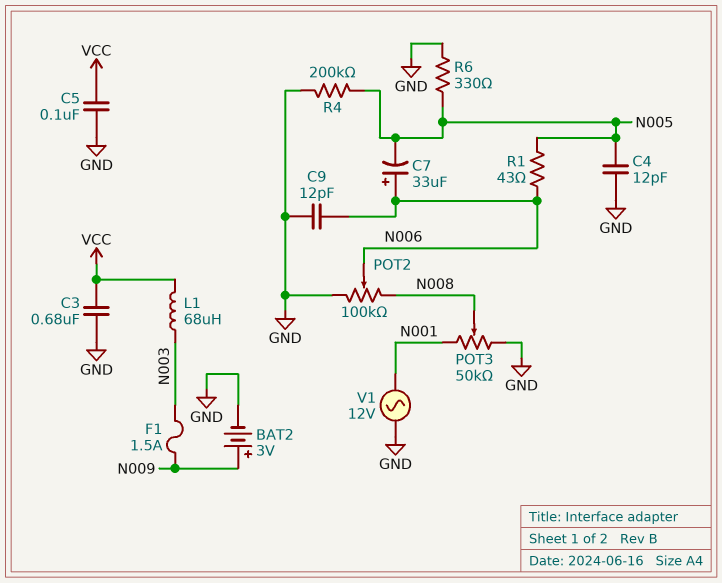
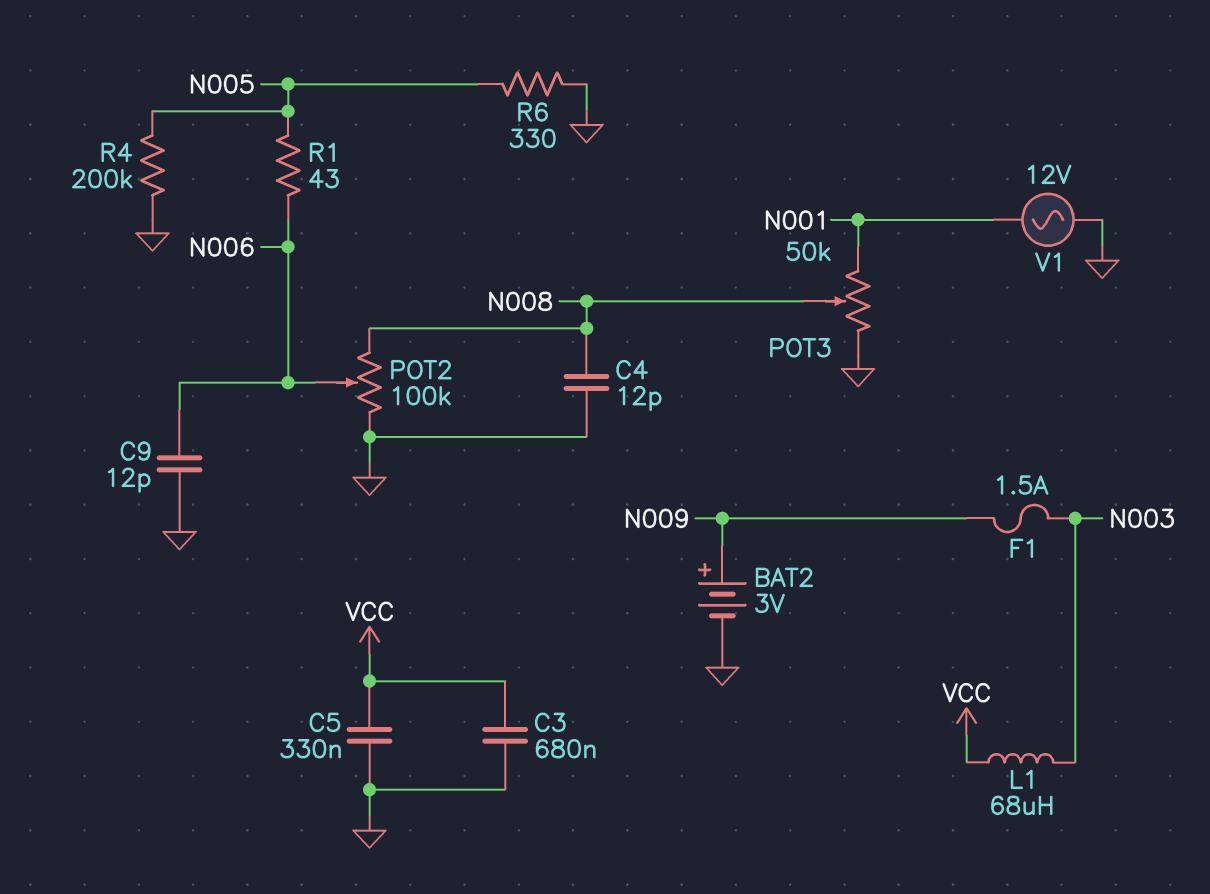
C4: 12pF (GND, N005) -> 12pF (GND, N008)
C5: 100nF (GND, VCC) -> 330nF (GND, VCC)
C7: 33uF (plus N006, minus N005) -> none

